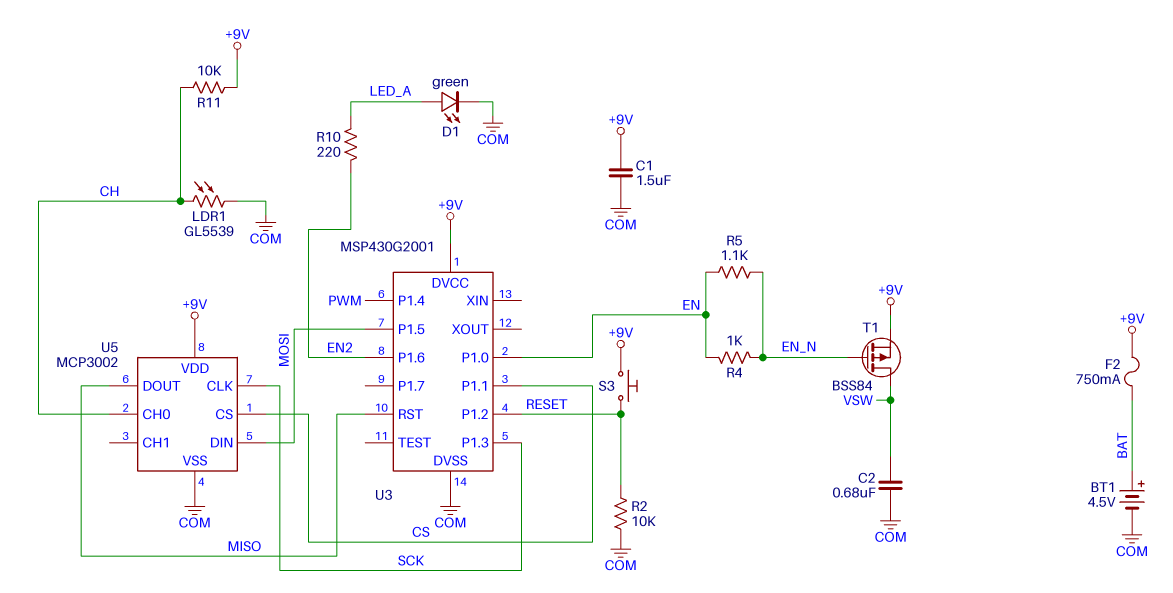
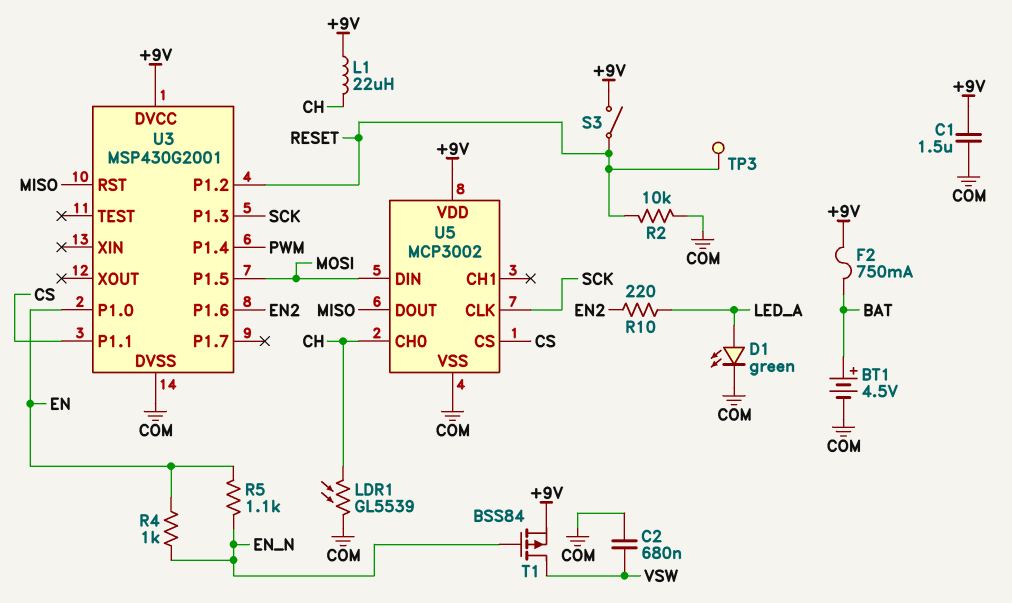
L1: none -> 22uH (+9V, CH)
R11: 10k (+9V, CH) -> none
S3: button (+9V, RESET) -> switch (+9V, RESET)
TP3: none -> test point (RESET)

